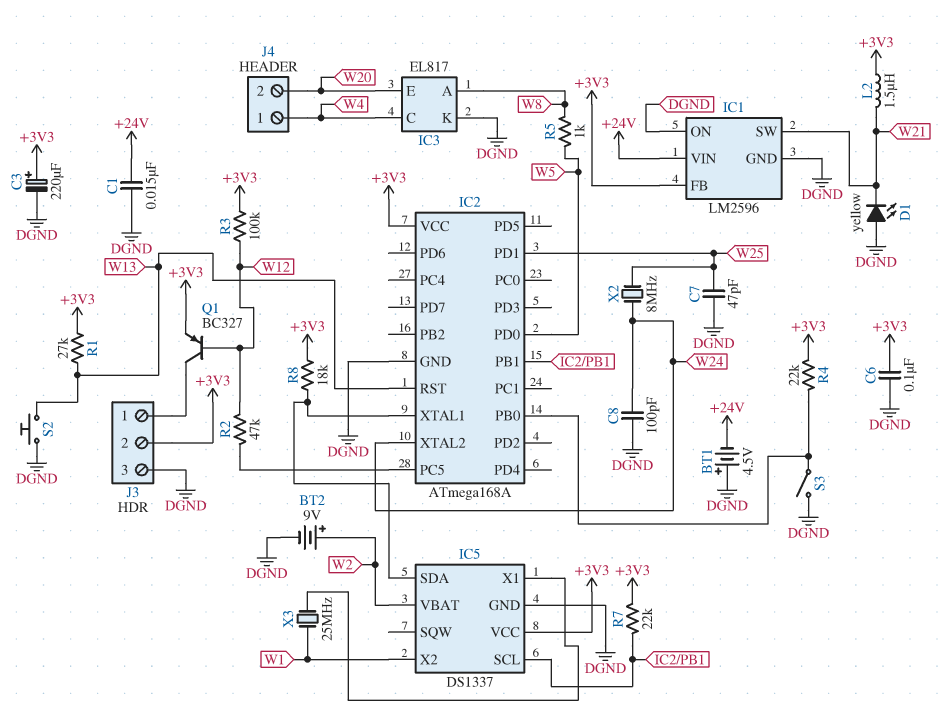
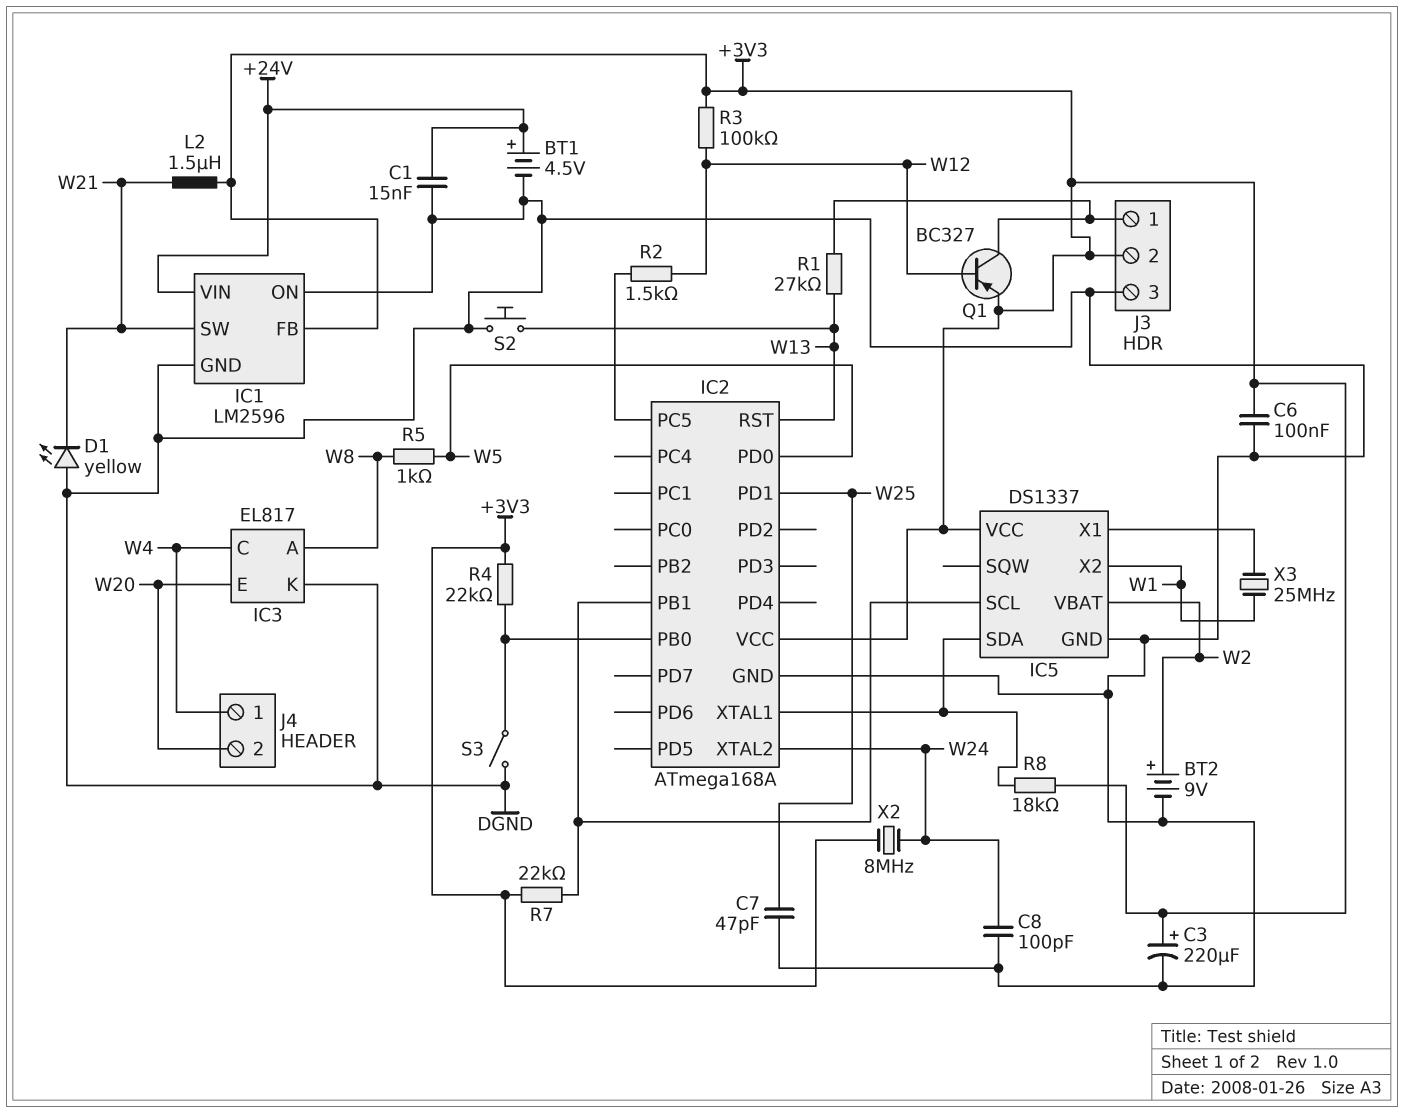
BT1: 4.5V (plus DGND, minus +24V) -> 4.5V (plus +24V, minus DGND)
R1: 27k (+3V3, W13) -> 27k (J3/1, W13)
R2: 47k (IC2/PC5, W12) -> 1.5k (IC2/PC5, W12)
X2: 8MHz (W24, W25) -> 8MHz (+3V3, W24)

